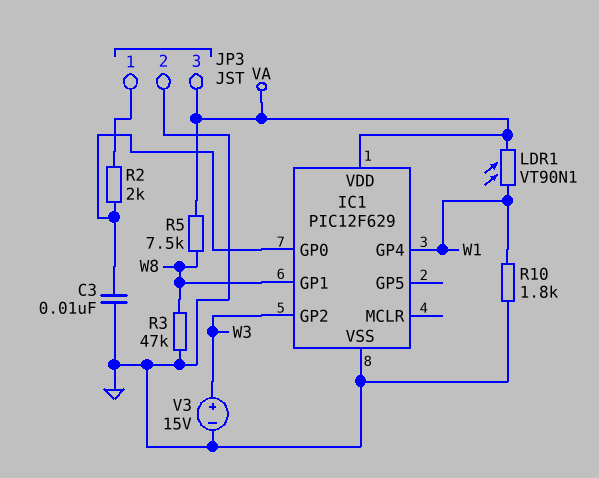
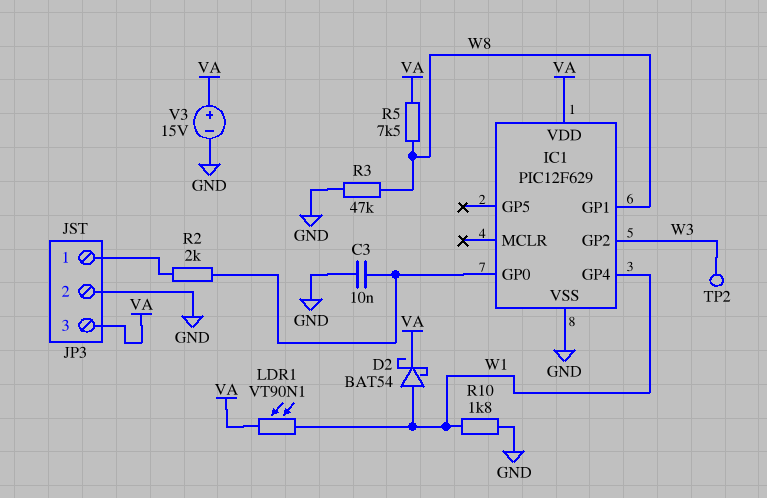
D2: none -> schottky BAT54 (A W1, K VA)
TP2: none -> test point (W3)
V3: 15V (plus W3, minus GND) -> 15V (plus VA, minus GND)

